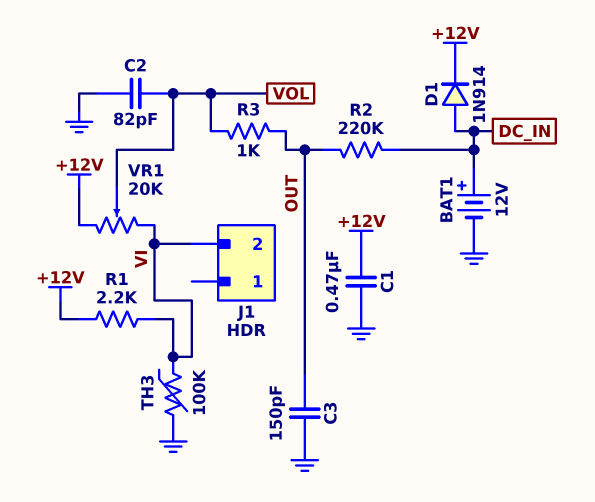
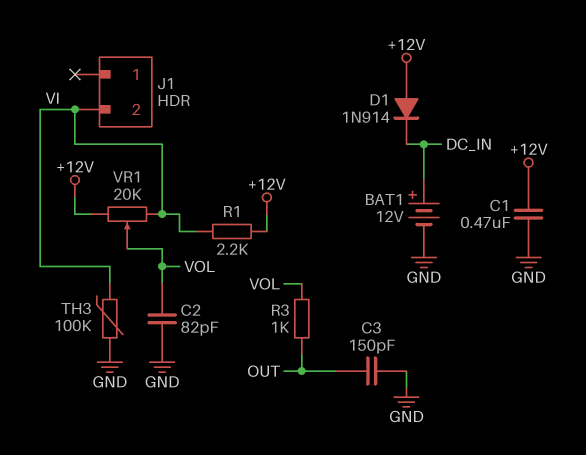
D1: diode 1N914 (A DC_IN, K +12V) -> diode 1N914 (A +12V, K DC_IN)
R2: 220k (DC_IN, OUT) -> none

